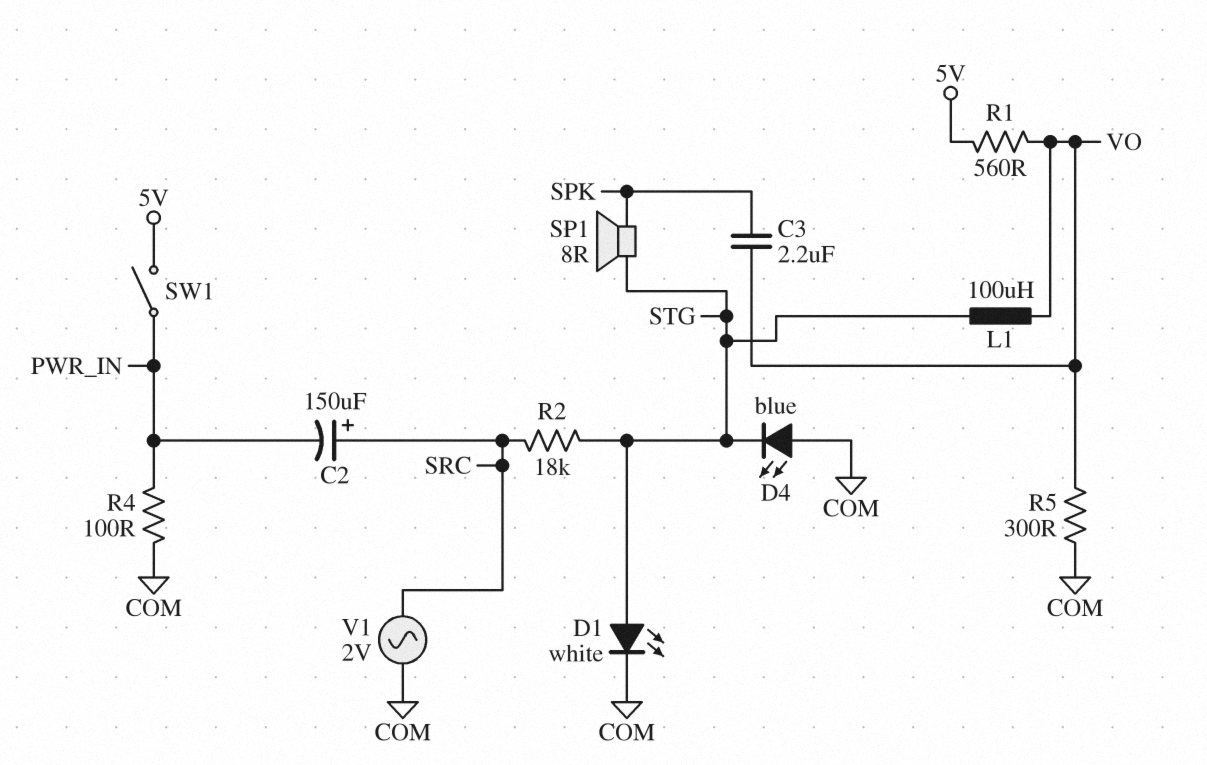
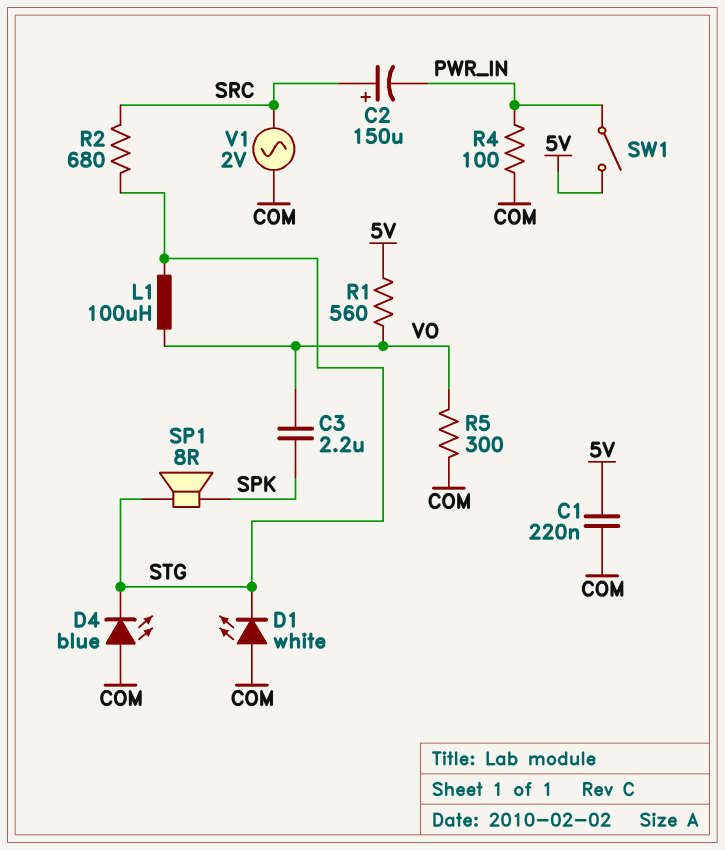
C1: none -> 220nF (5V, COM)
D1: LED white (A STG, K COM) -> LED white (A COM, K STG)
R2: 18k (SRC, STG) -> 680 (SRC, STG)

